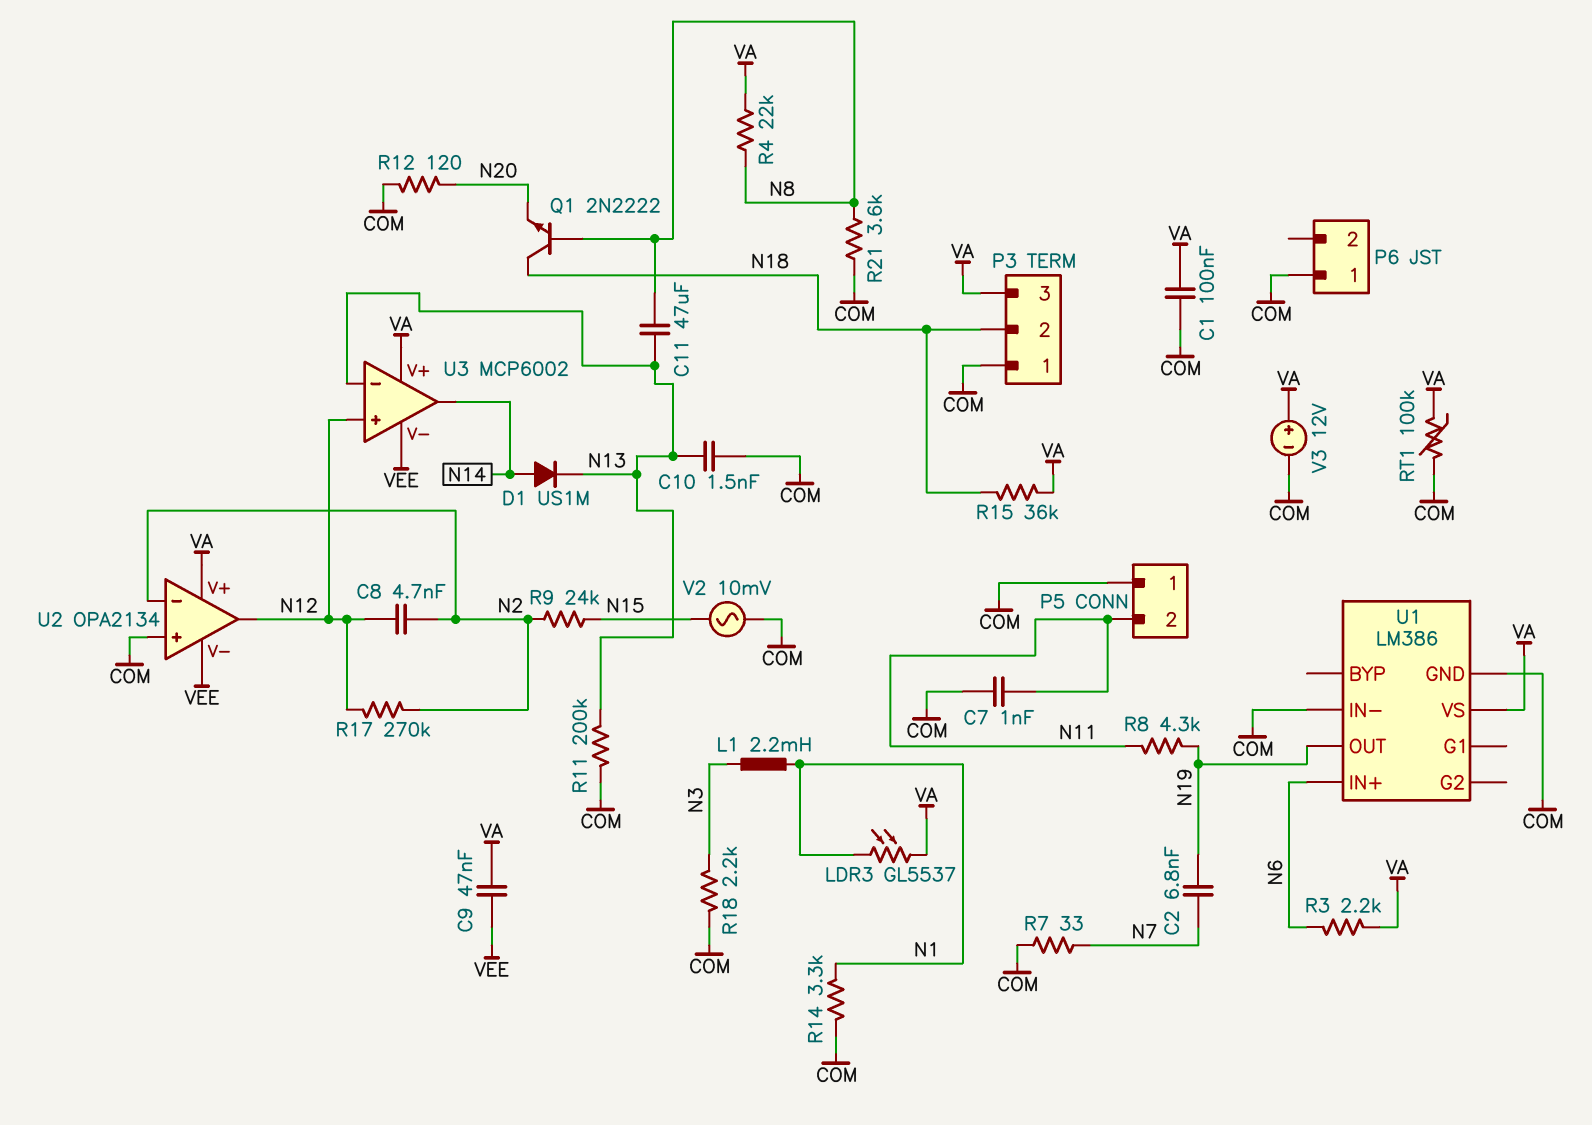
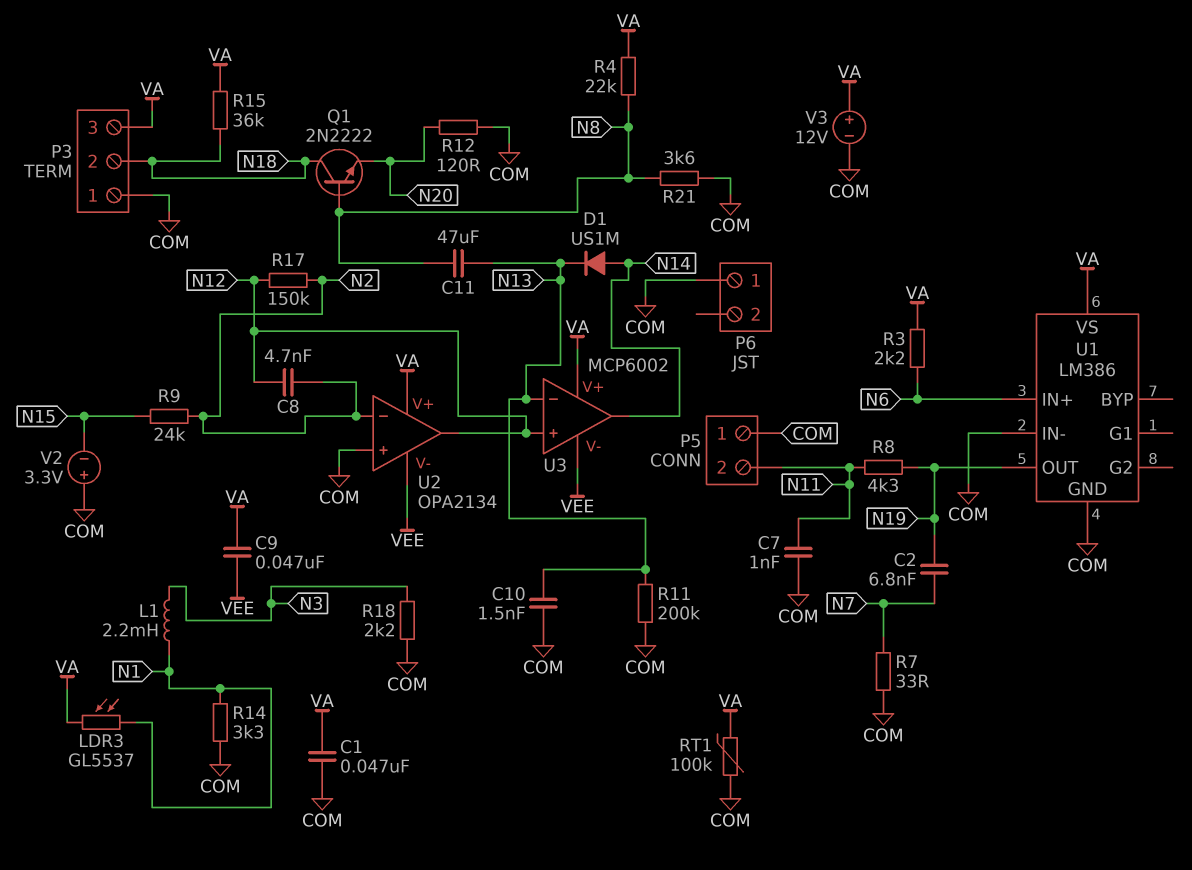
C1: 100nF (COM, VA) -> 47nF (COM, VA)
R17: 270k (N2, N12) -> 150k (N2, N12)
V2: AC 10mV (COM, N15) -> 3.3V (plus COM, minus N15)

